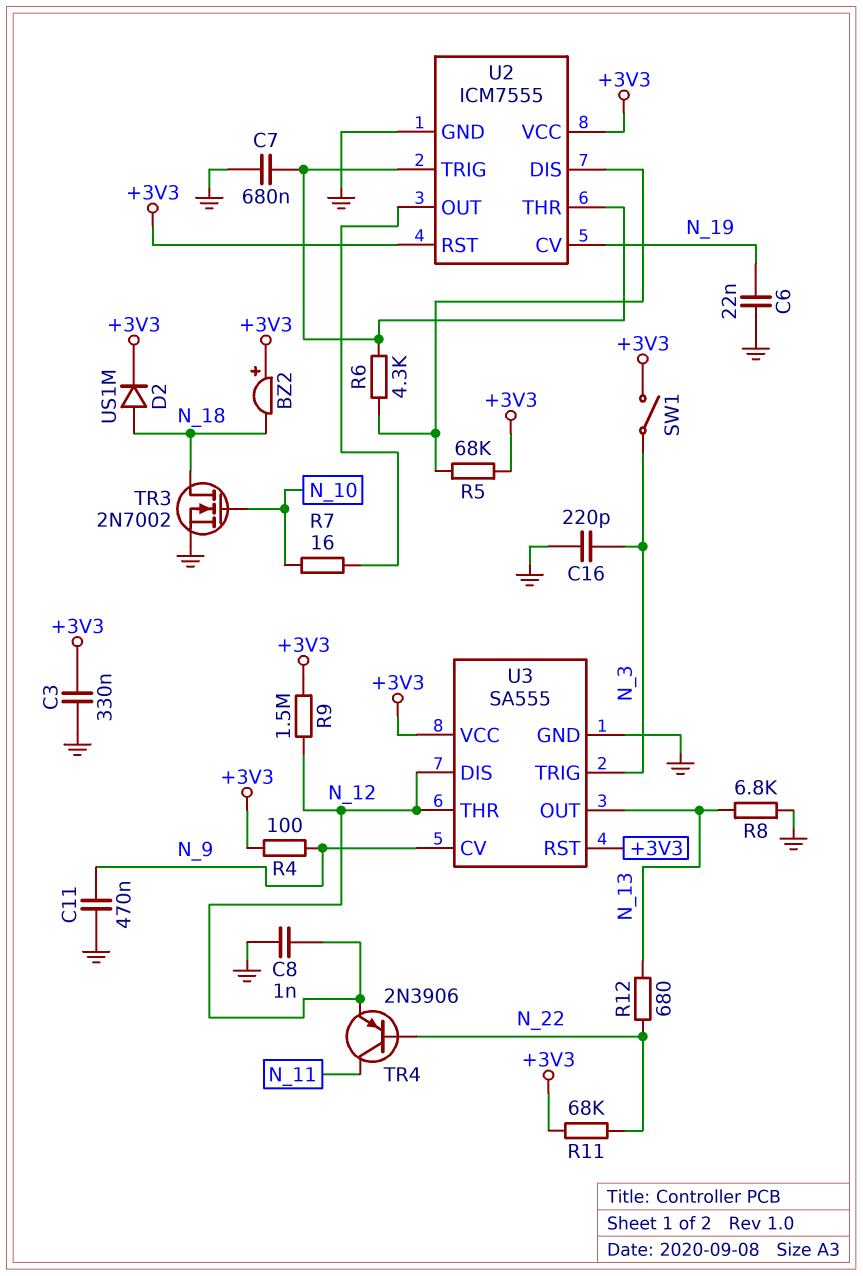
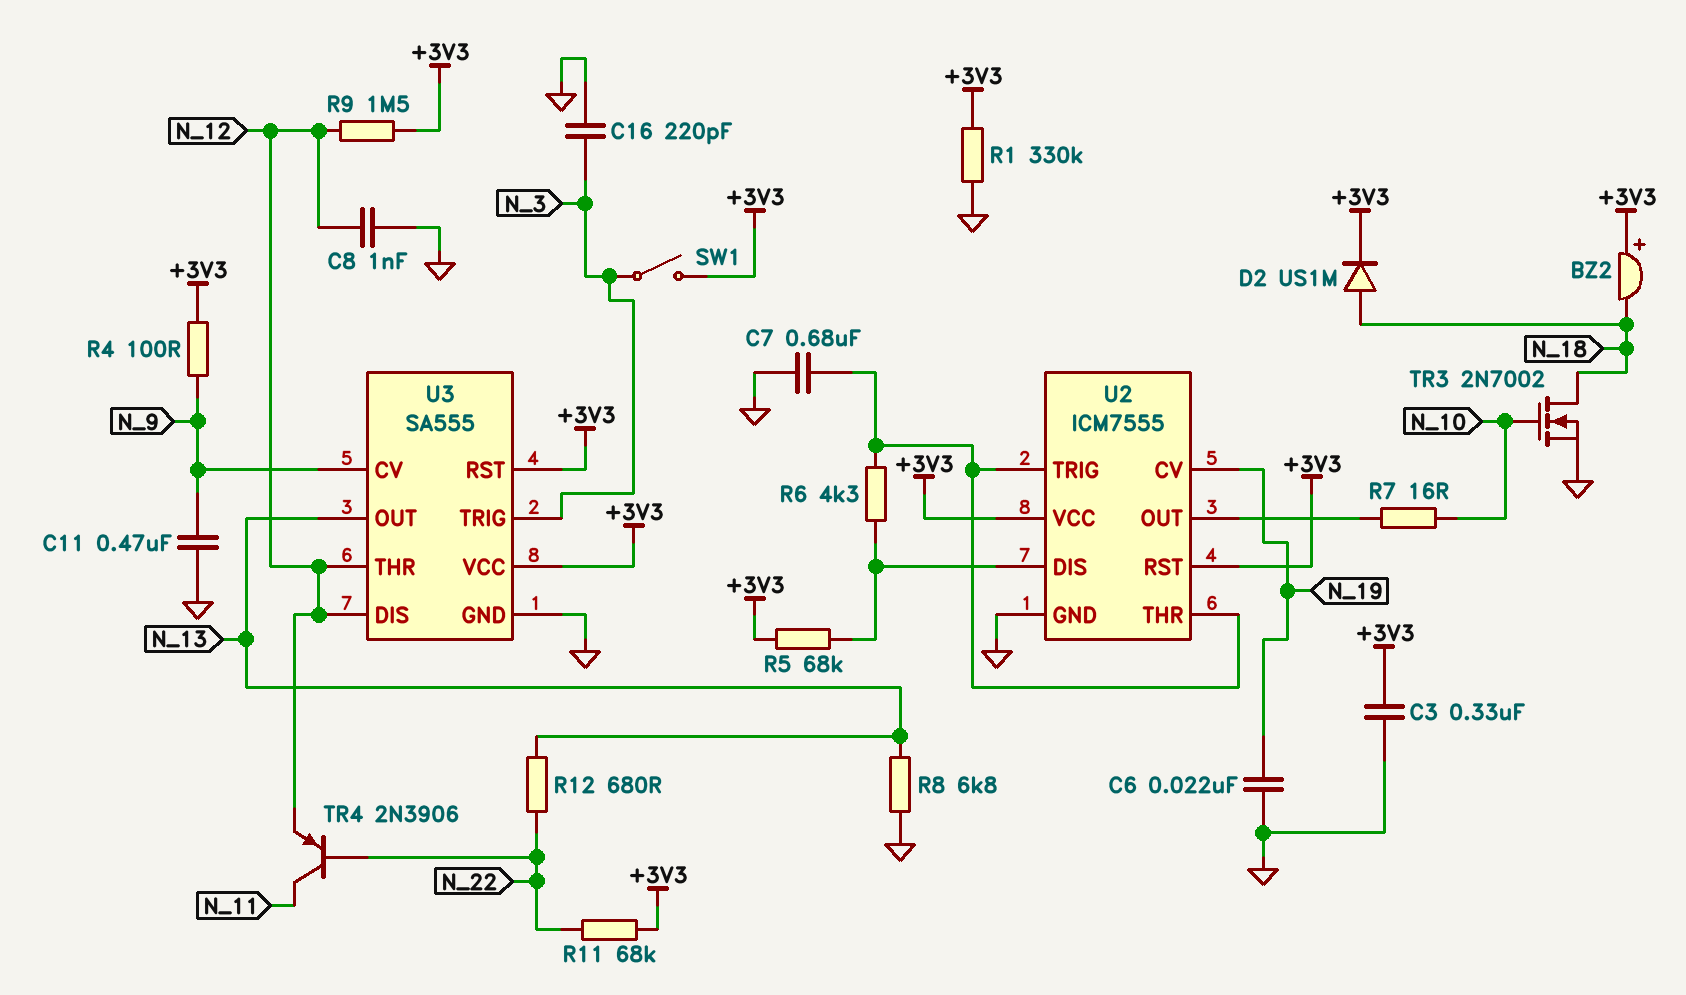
R1: none -> 330k (+3V3, GND)

